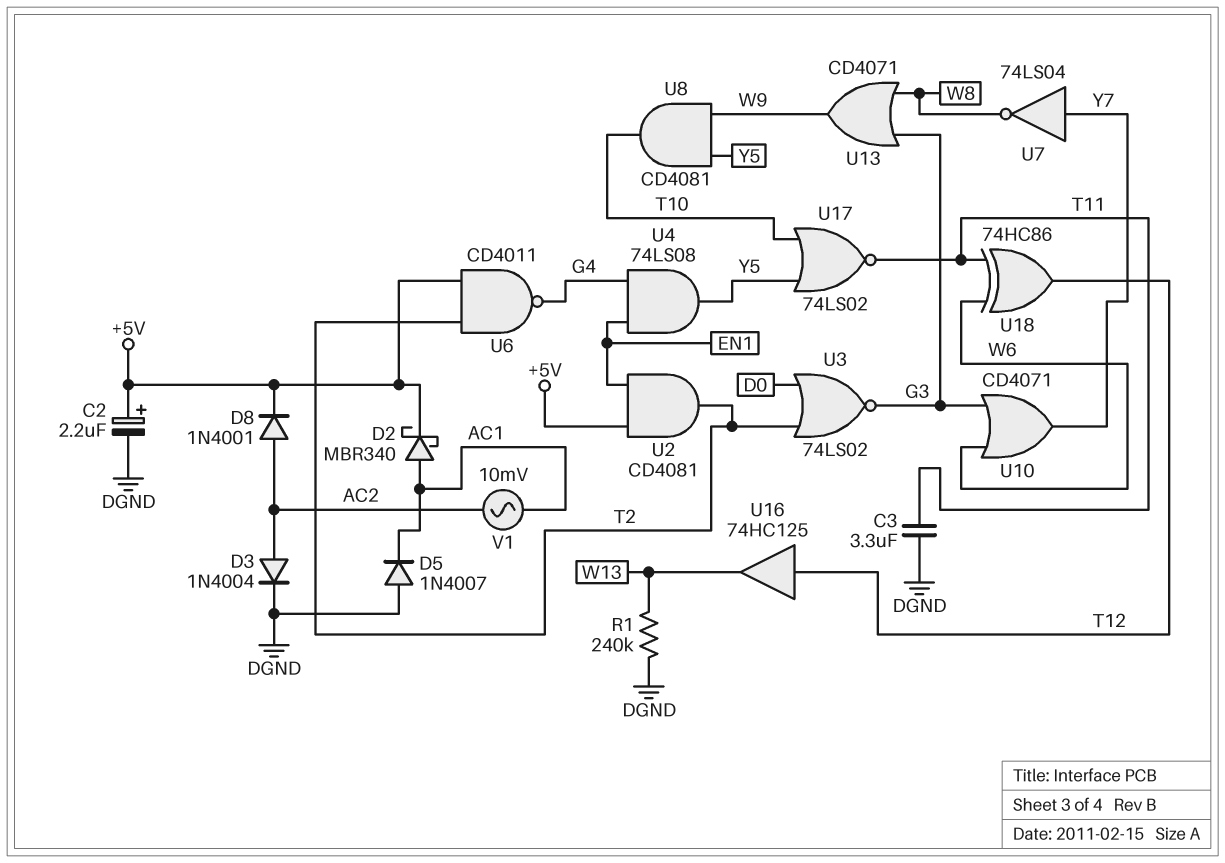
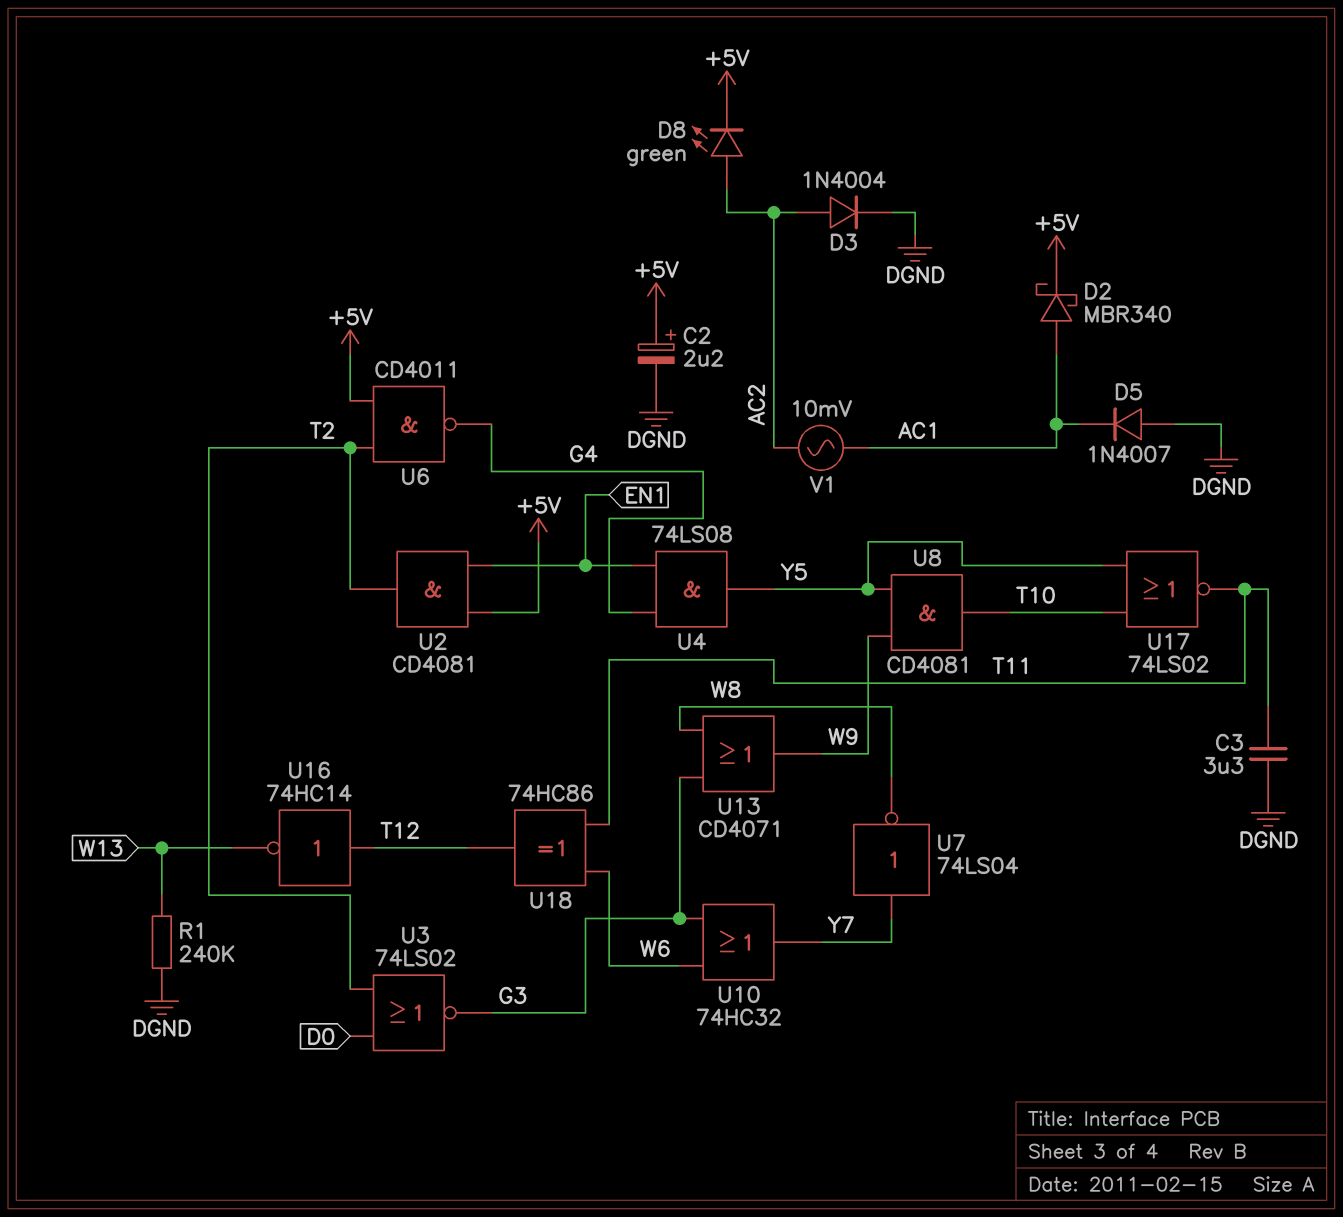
D8: diode 1N4001 (A AC2, K +5V) -> LED green (A AC2, K +5V)
U10: OR CD4071 (in G3, in W6, out Y7) -> OR 74HC32 (in G3, in W6, out Y7)
U16: buffer 74HC125 (in T12, out W13) -> NOT 74HC14 (in T12, out W13)

